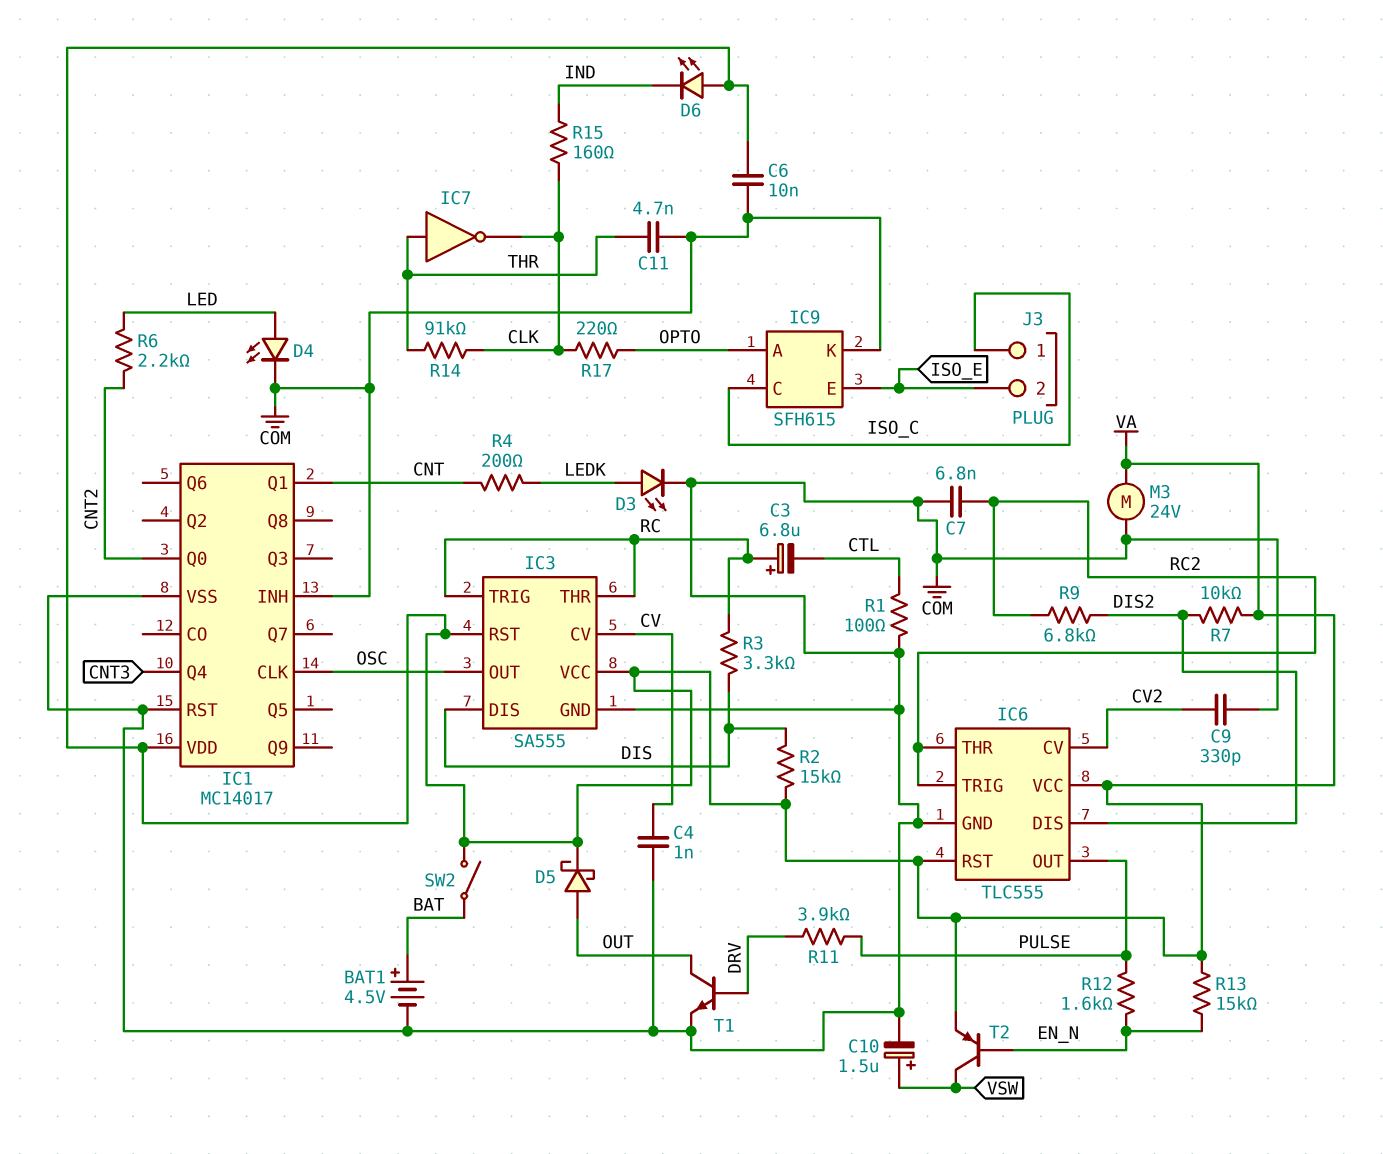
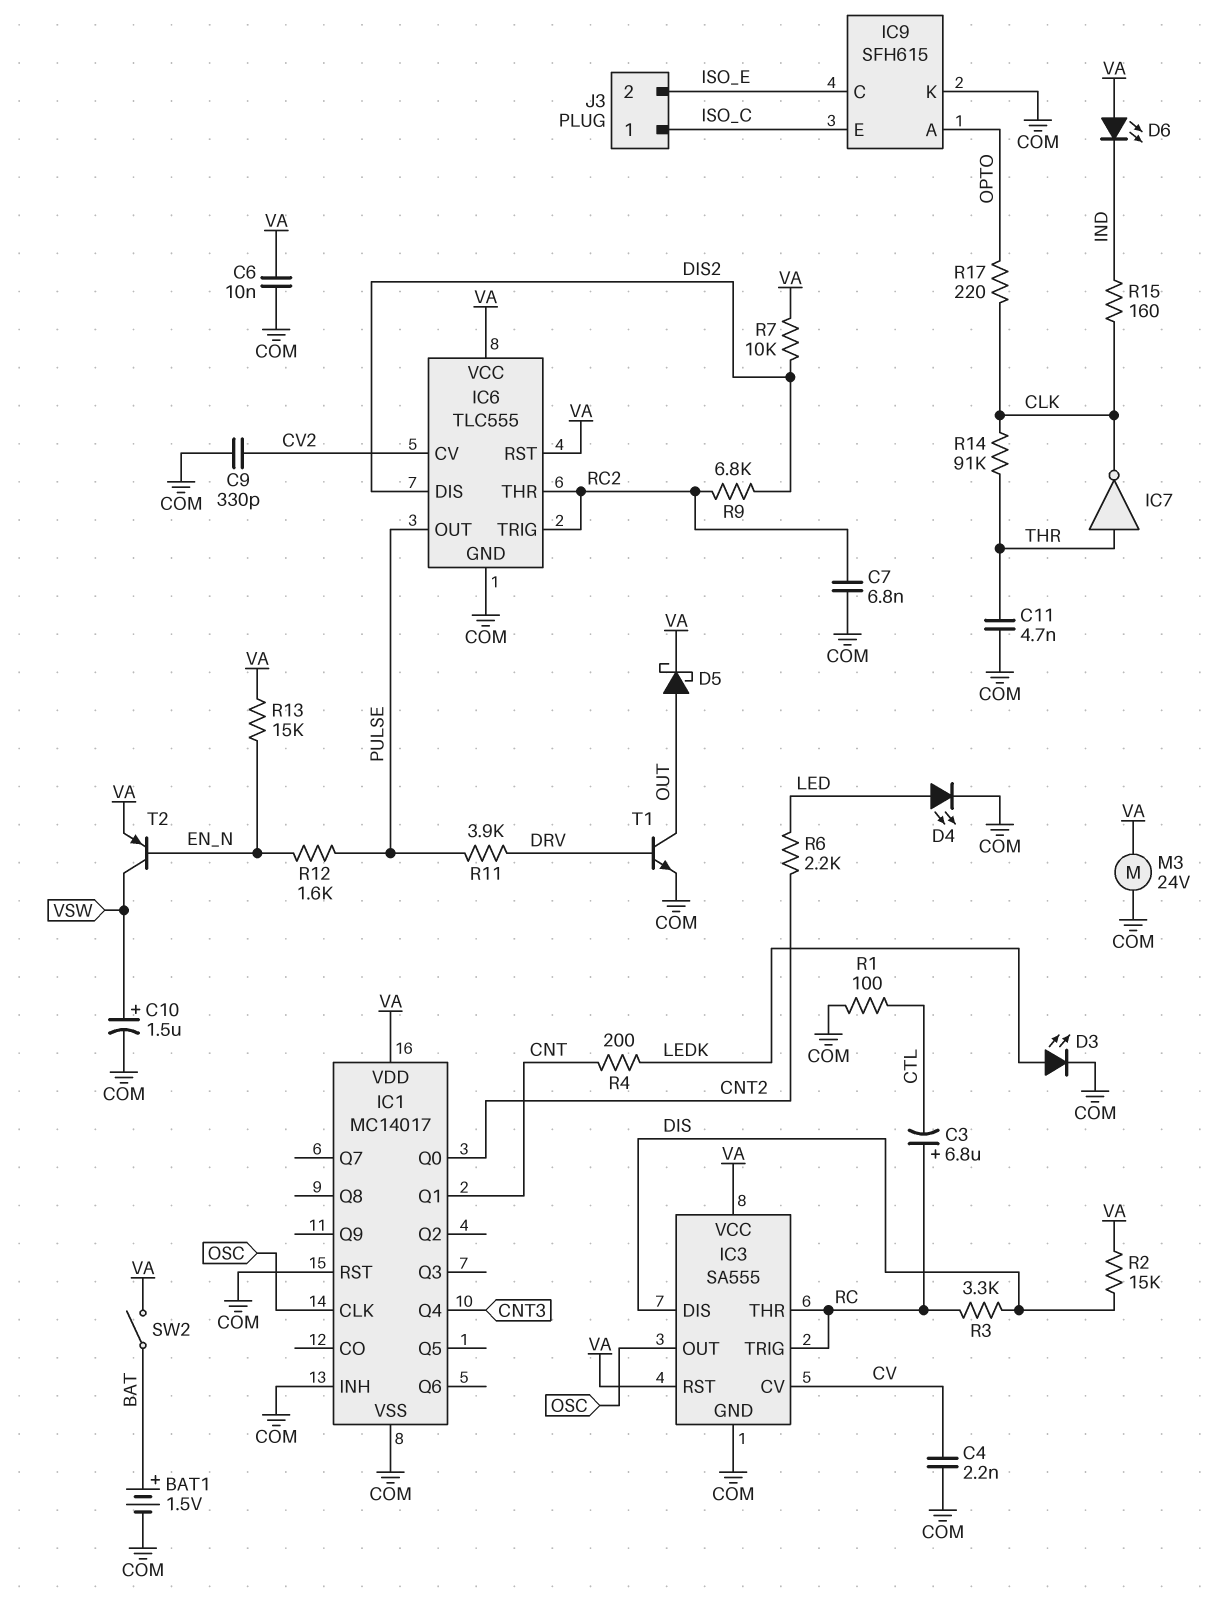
BAT1: 4.5V (plus BAT, minus COM) -> 1.5V (plus BAT, minus COM)
C4: 1nF (COM, CV) -> 2.2nF (COM, CV)
IC9 pin C: ISO_C -> ISO_E
IC9 pin E: ISO_E -> ISO_C

